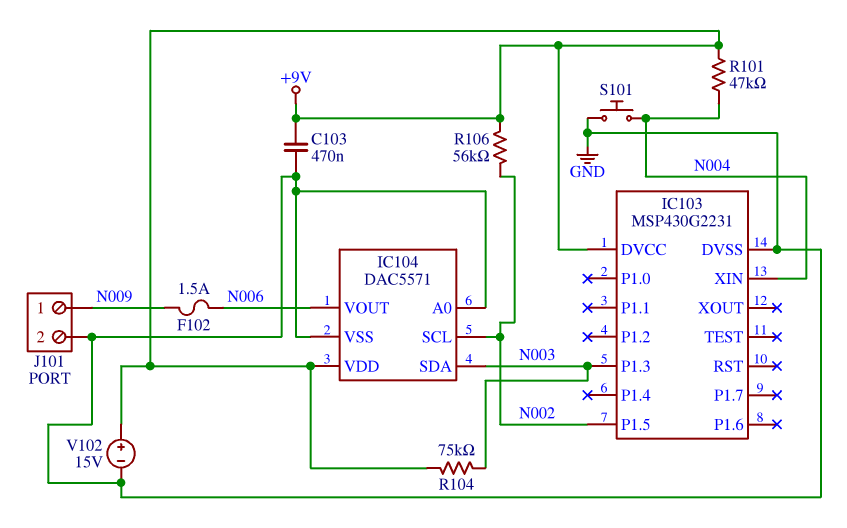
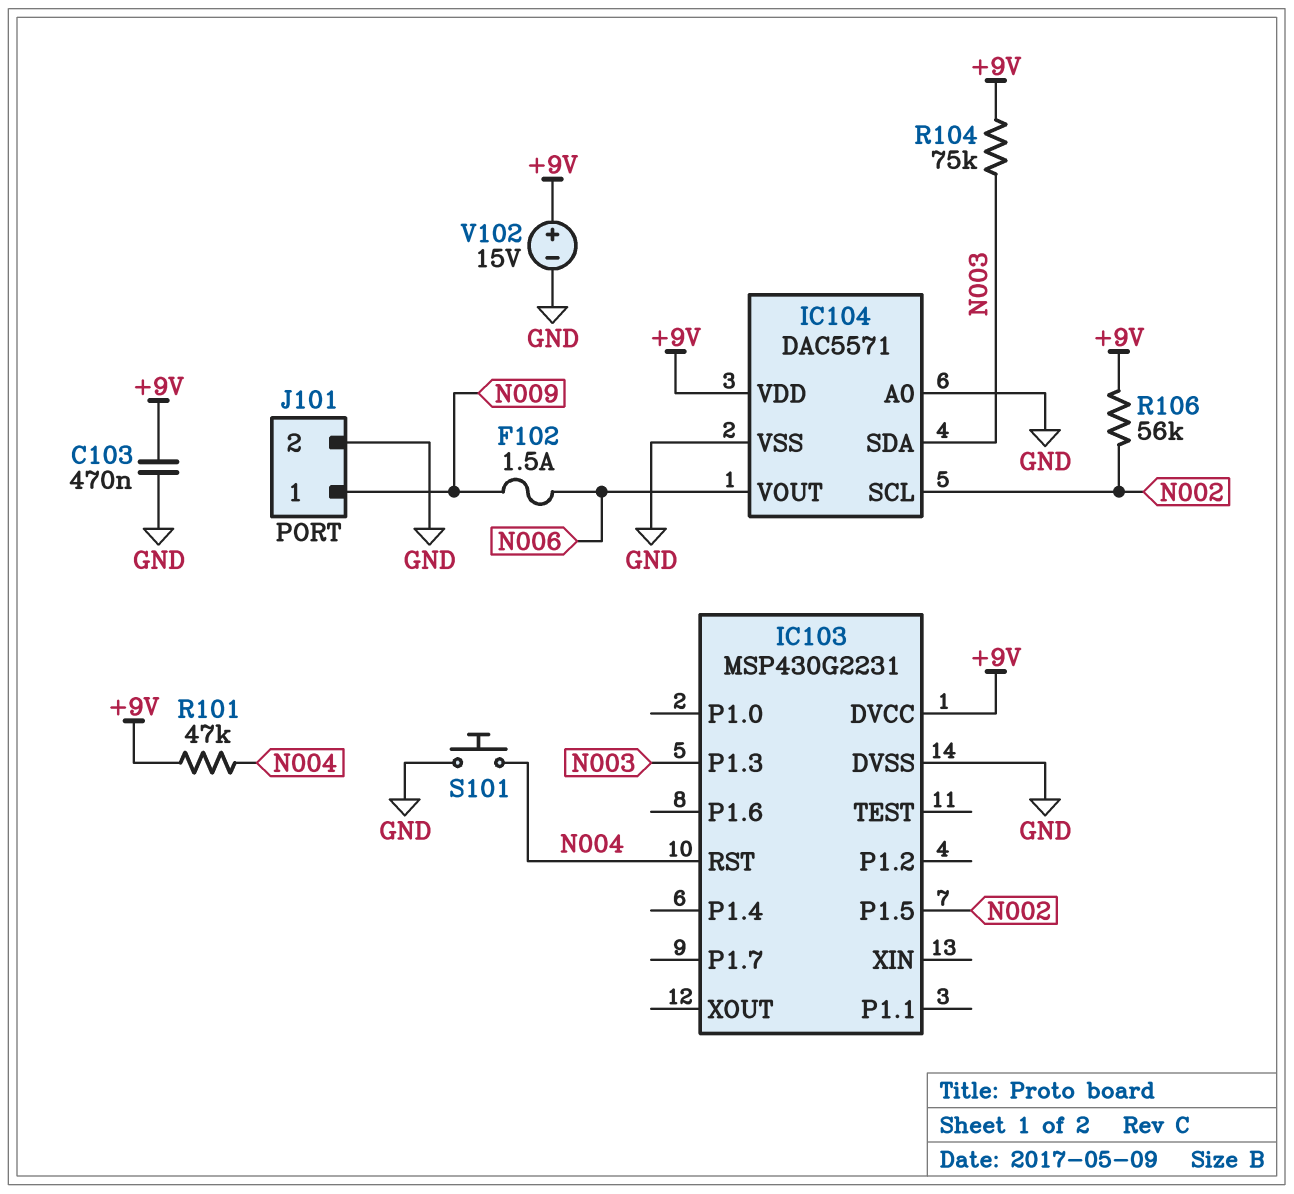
IC103 pin RST: none -> N004
IC103 pin XIN: N004 -> none

